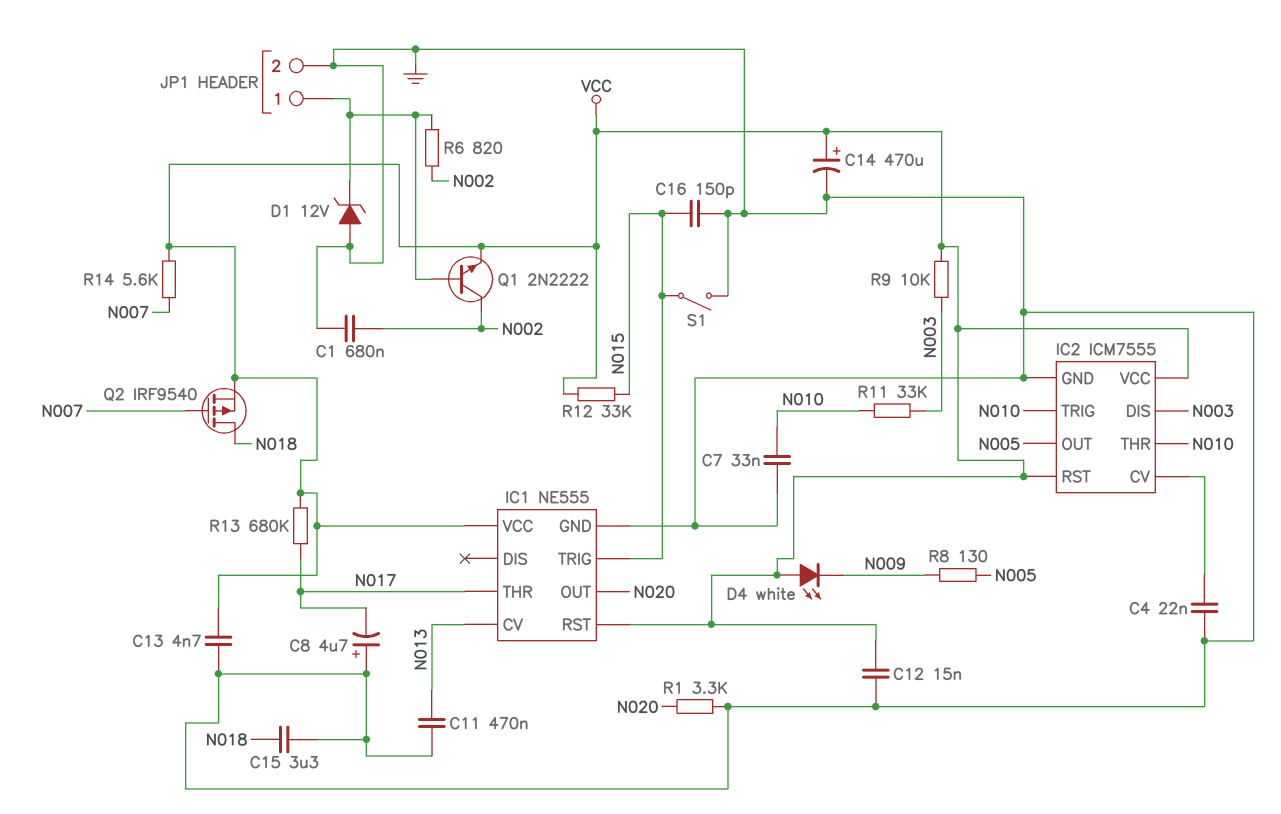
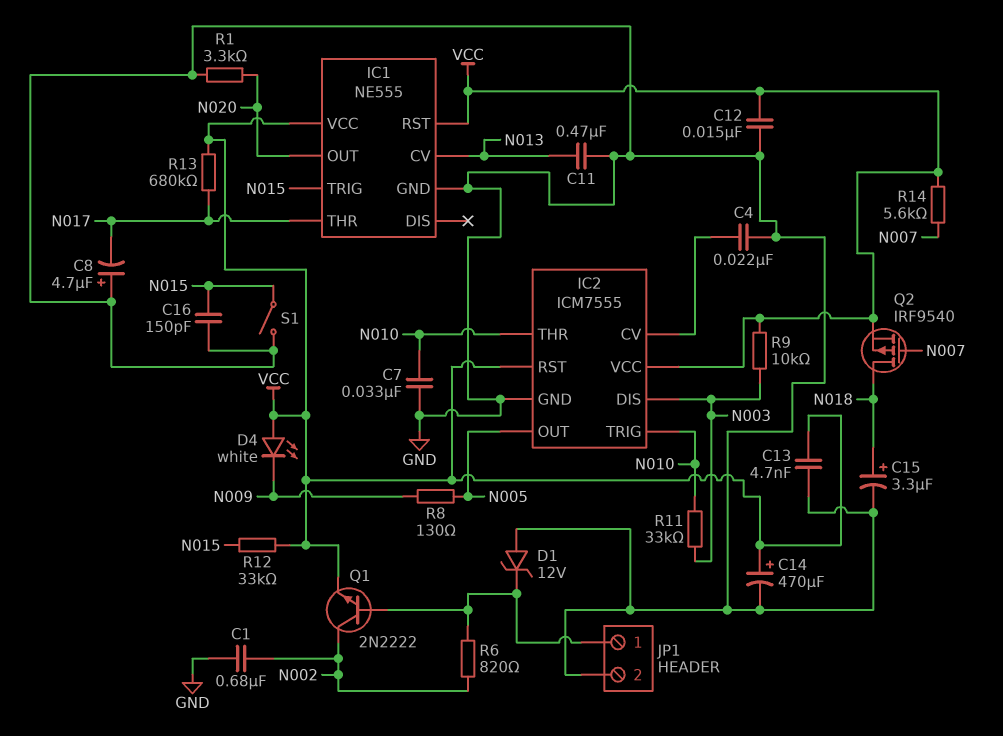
C15: 3.3uF (GND, N018) -> 3.3uF (plus N018, minus GND)

